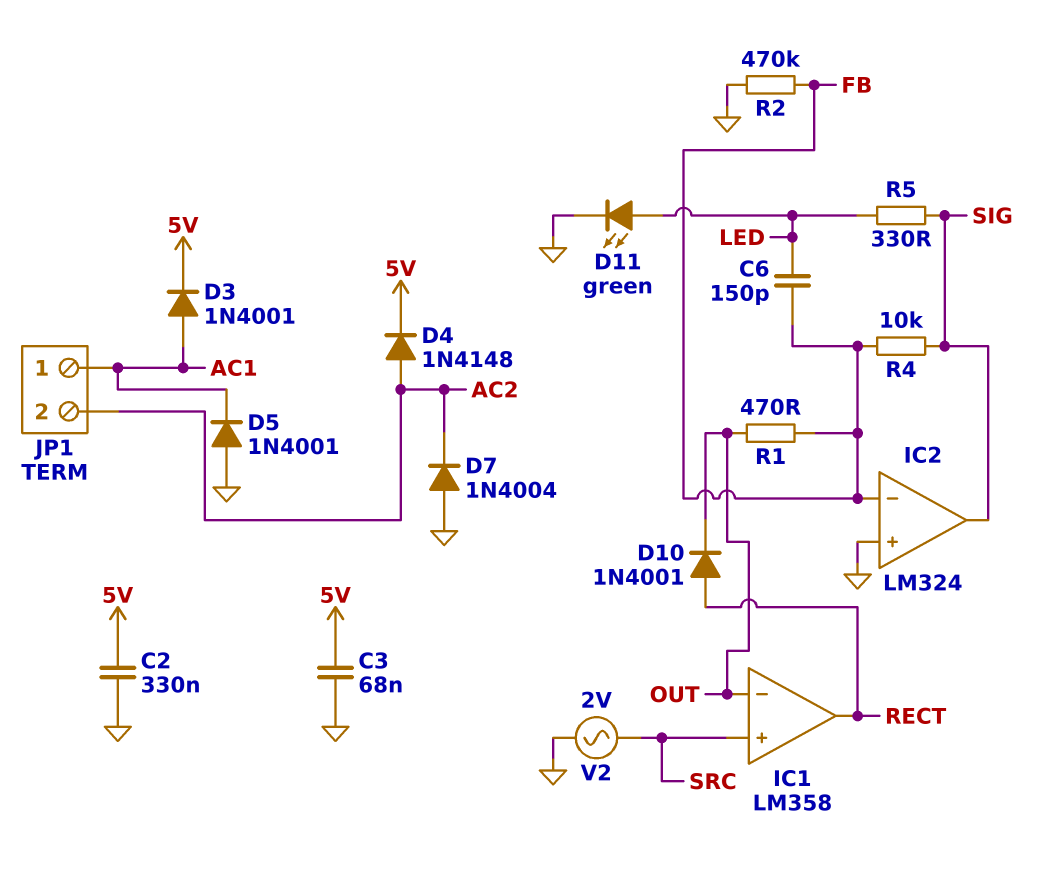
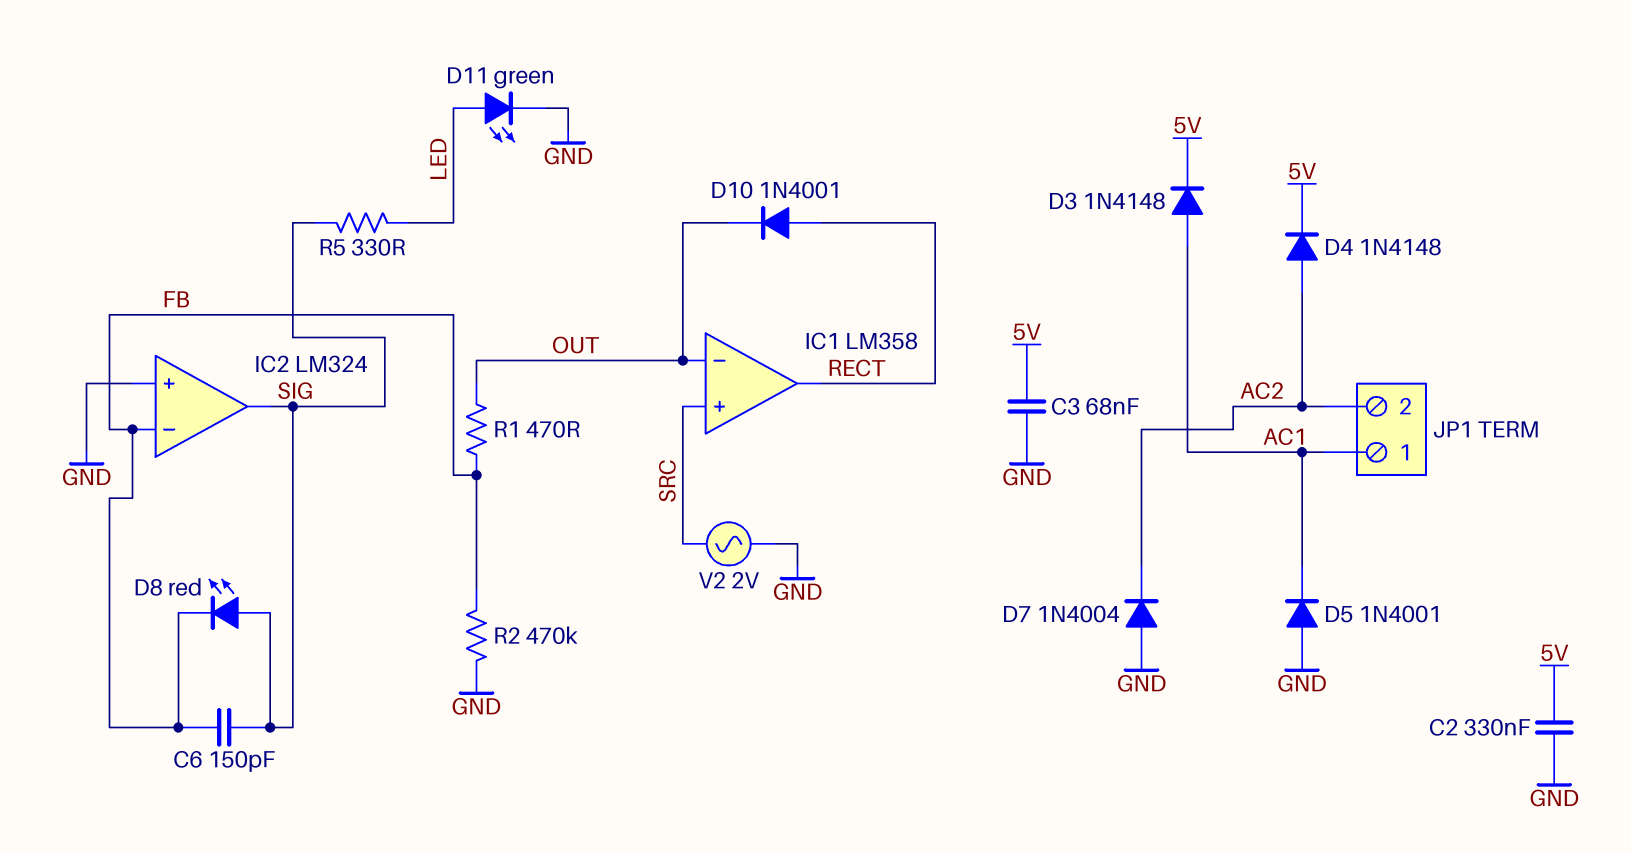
C6: 150pF (FB, LED) -> 150pF (FB, SIG)
D3: diode 1N4001 (A AC1, K 5V) -> diode 1N4148 (A AC1, K 5V)
D8: none -> LED red (A SIG, K FB)
R4: 10k (FB, SIG) -> none

